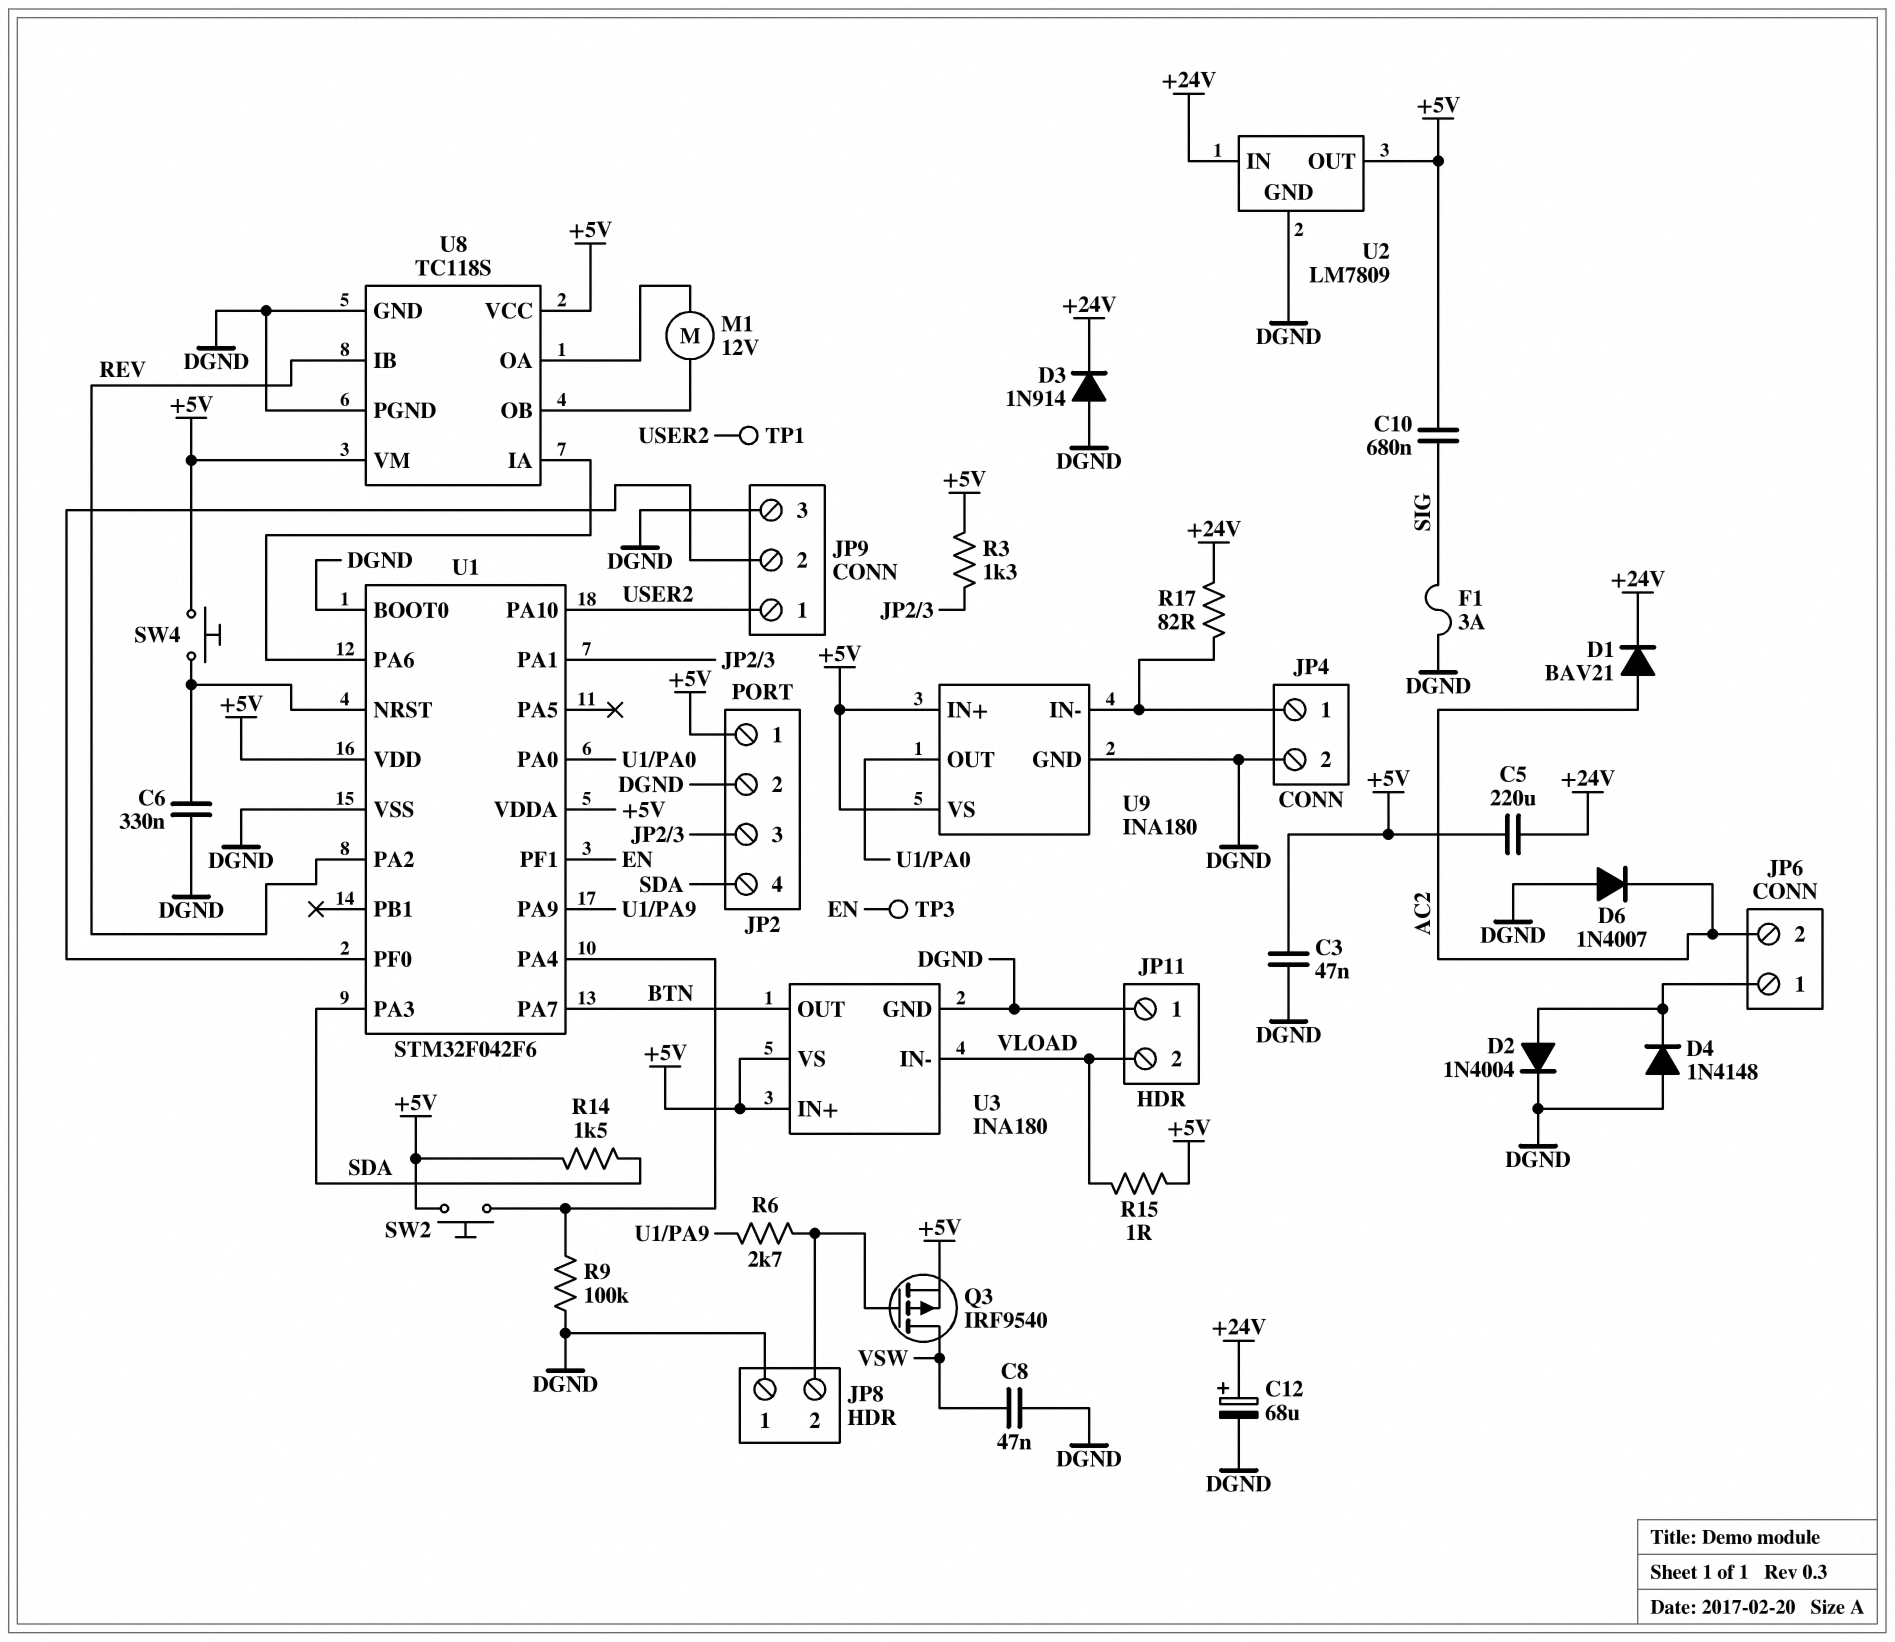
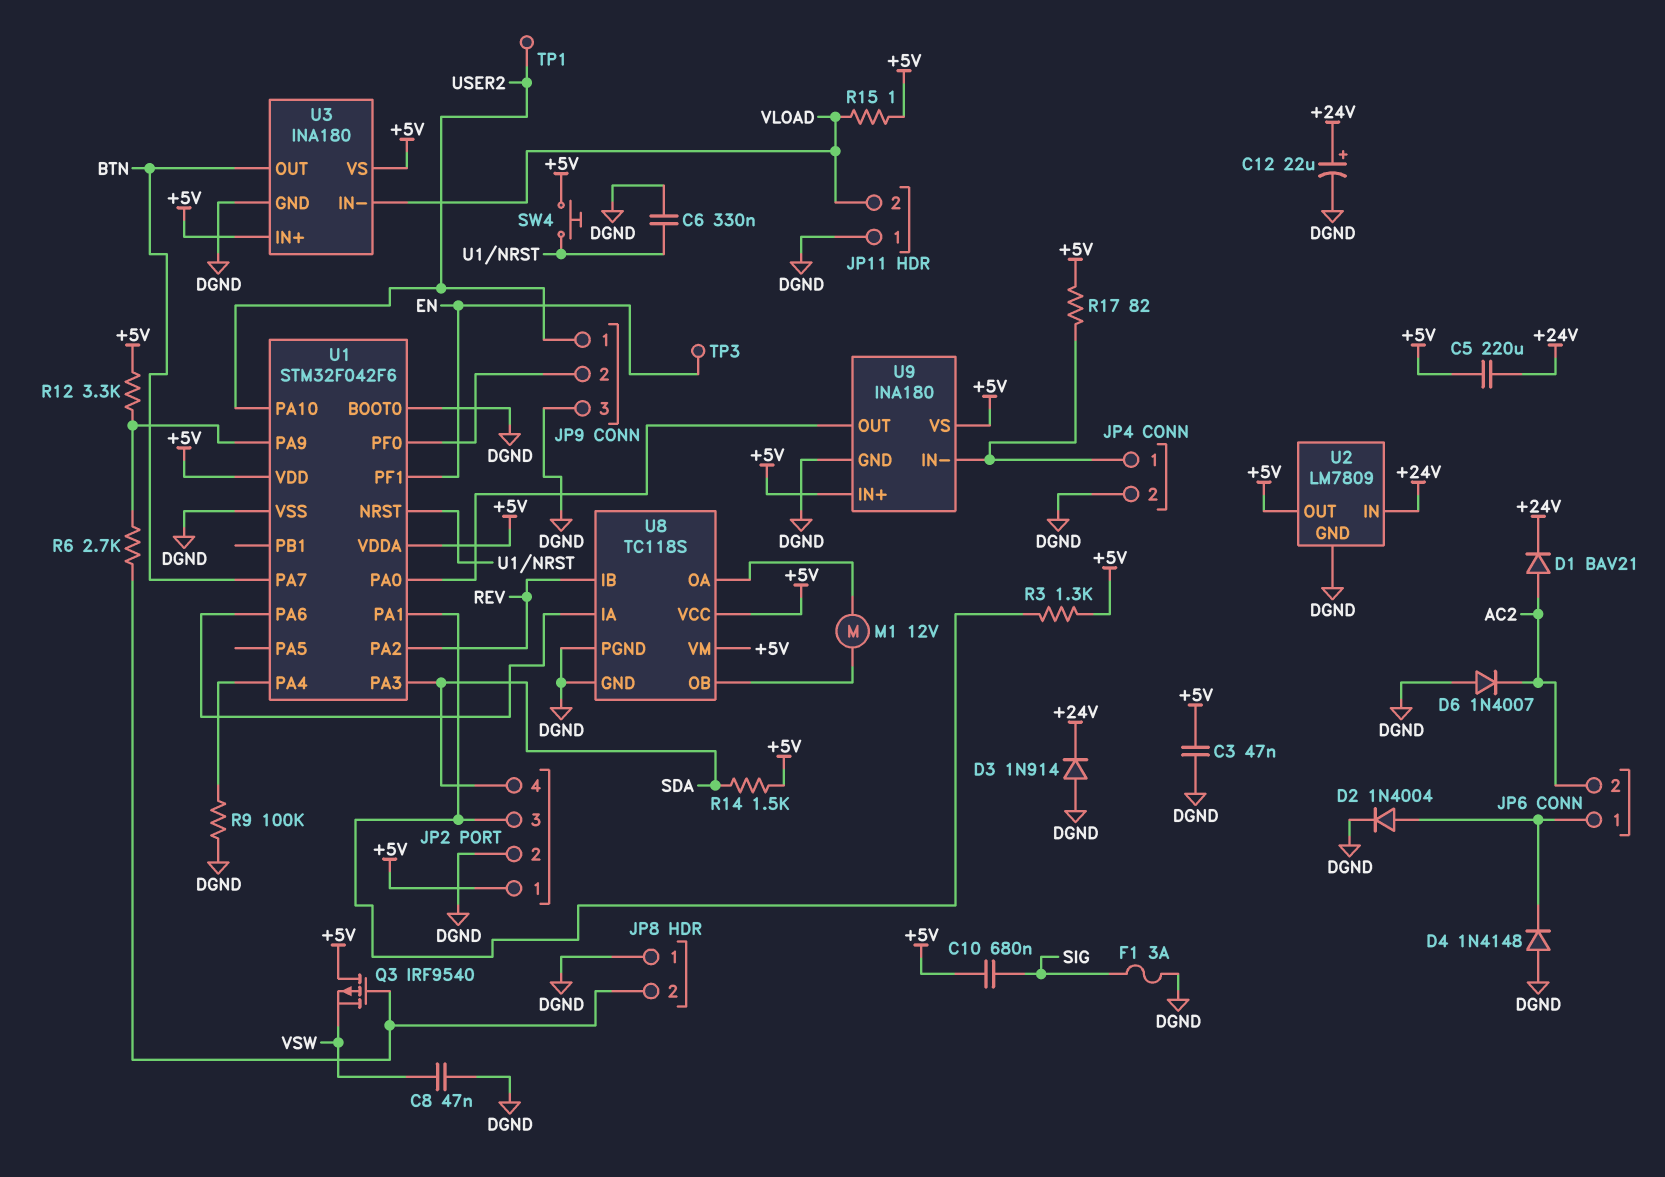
C12: 68uF (plus +24V, minus DGND) -> 22uF (plus +24V, minus DGND)
Q3: PMOS IRF9540 (G JP8/2, D VSW, S +5V) -> PMOS IRF9540 (G JP8/2, D +5V, S VSW)
R12: none -> 3.3k (+5V, U1/PA9)
R17: 82 (+24V, JP4/1) -> 82 (+5V, JP4/1)
SW2: button (+5V, U1/PA4) -> none

